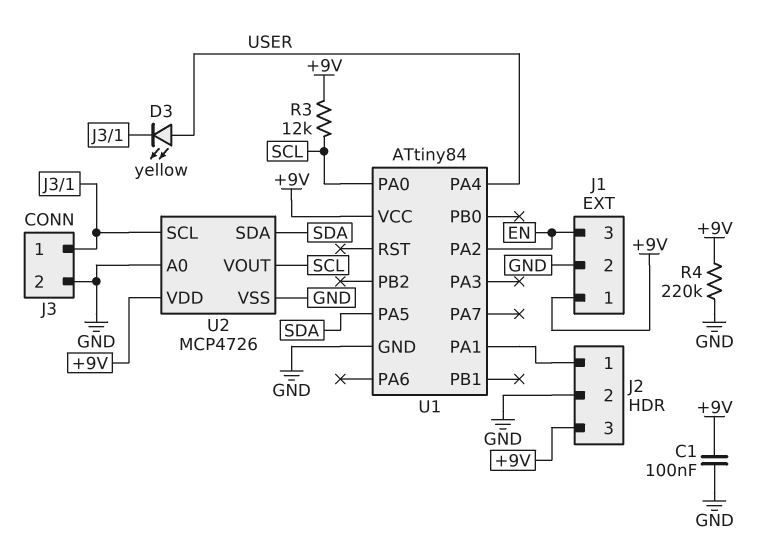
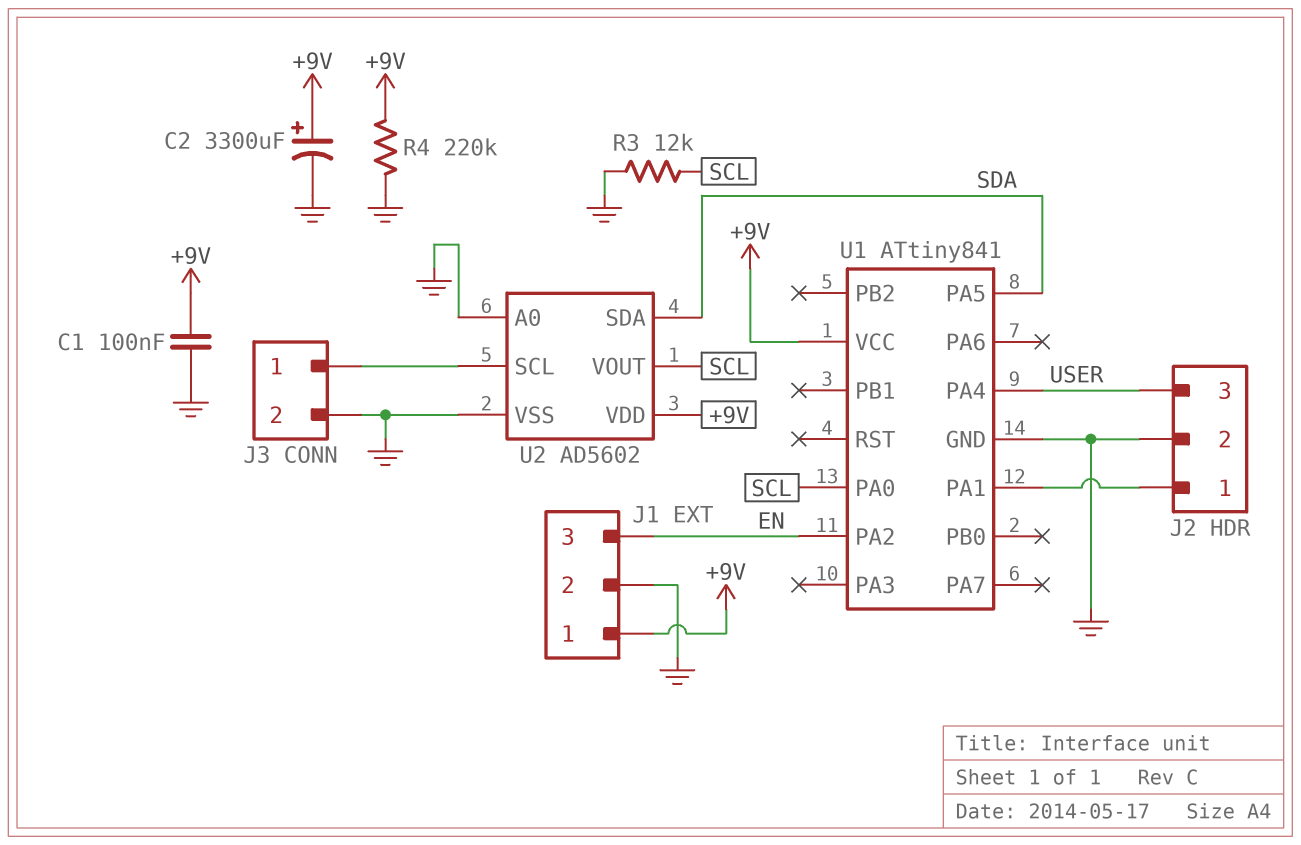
C2: none -> 3300uF (plus +9V, minus GND)
D3: LED yellow (A USER, K J3/1) -> none
J2 pin 3: +9V -> USER
R3: 12k (+9V, SCL) -> 12k (GND, SCL)
U1: ATtiny84 -> ATtiny841
U2: MCP4726 -> AD5602

